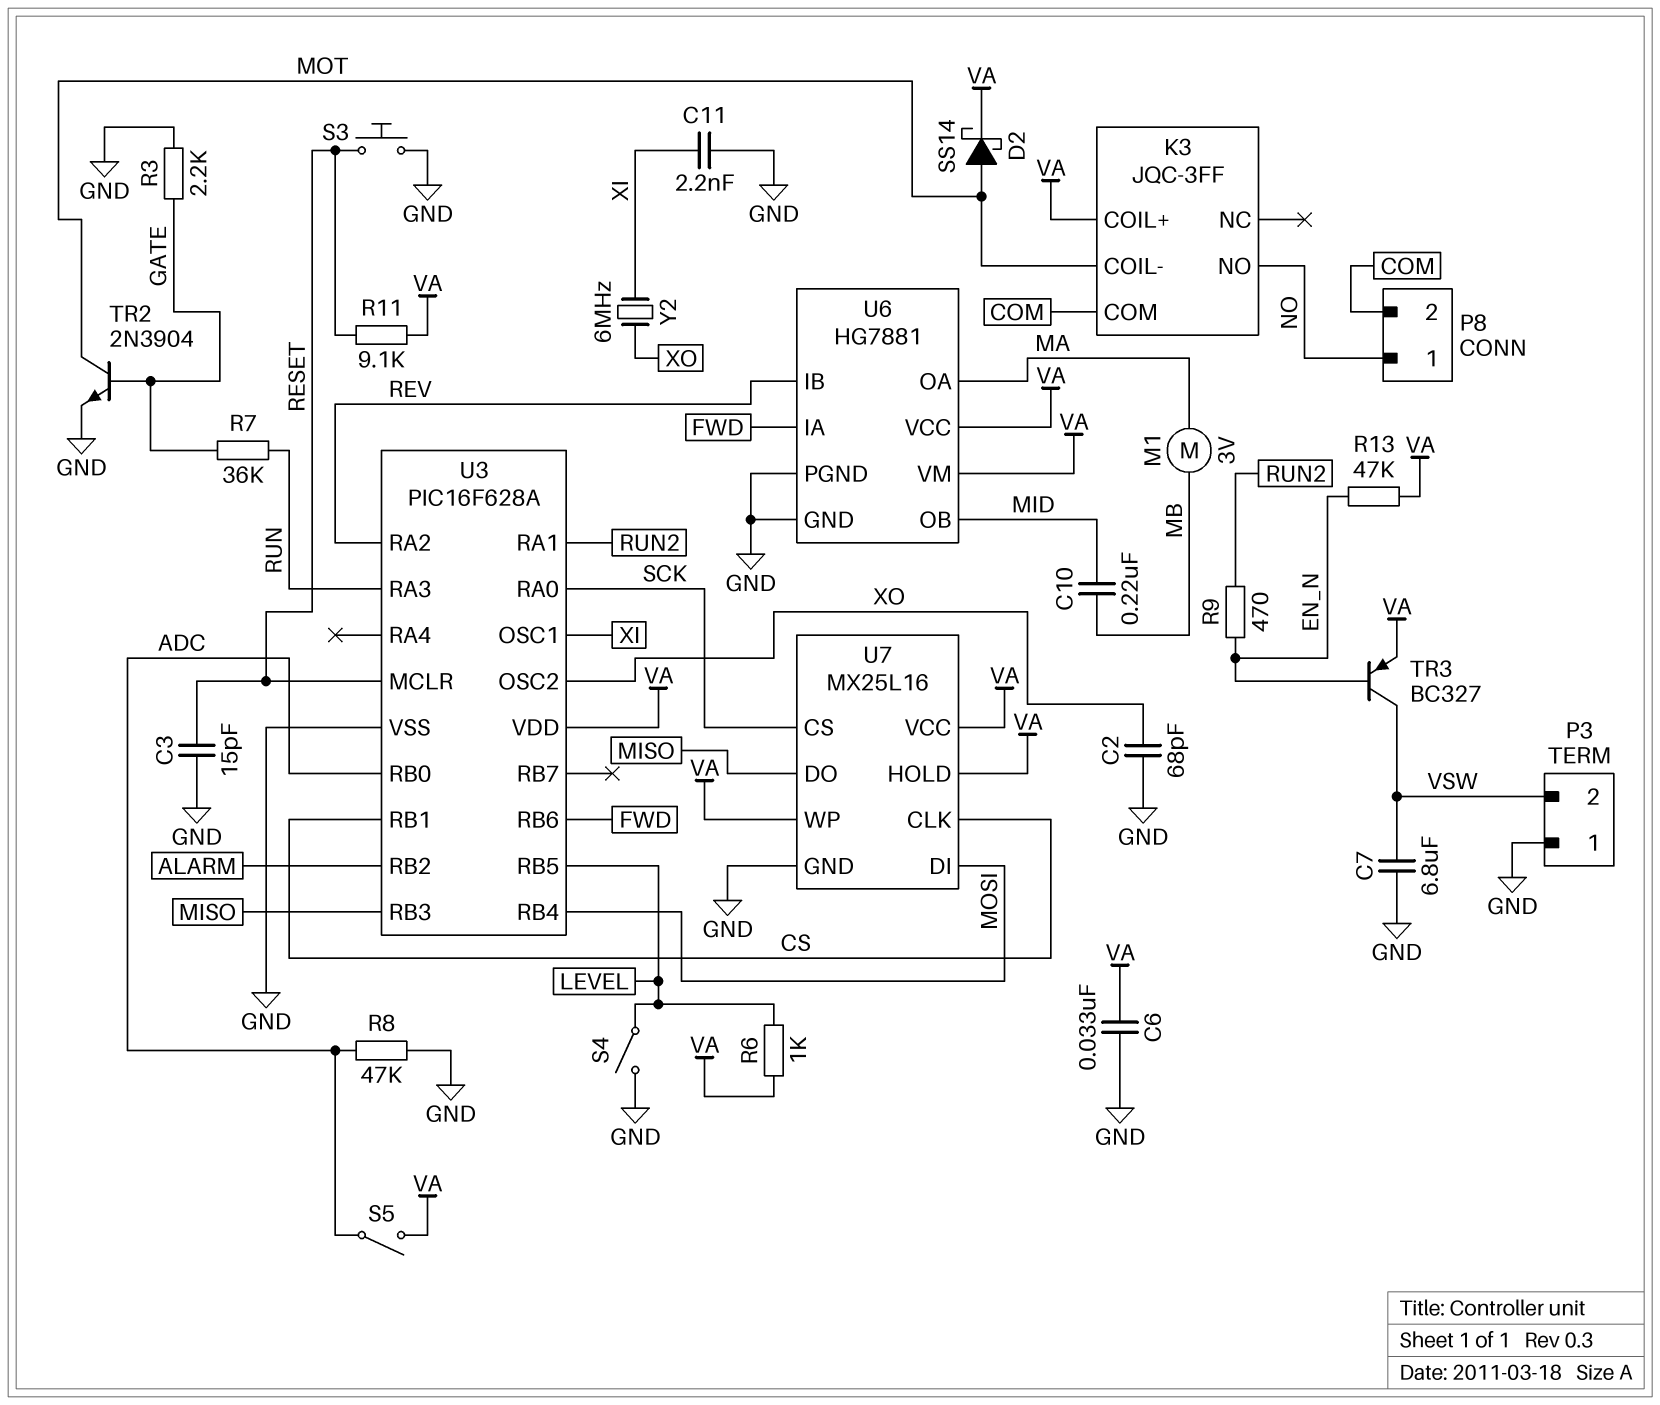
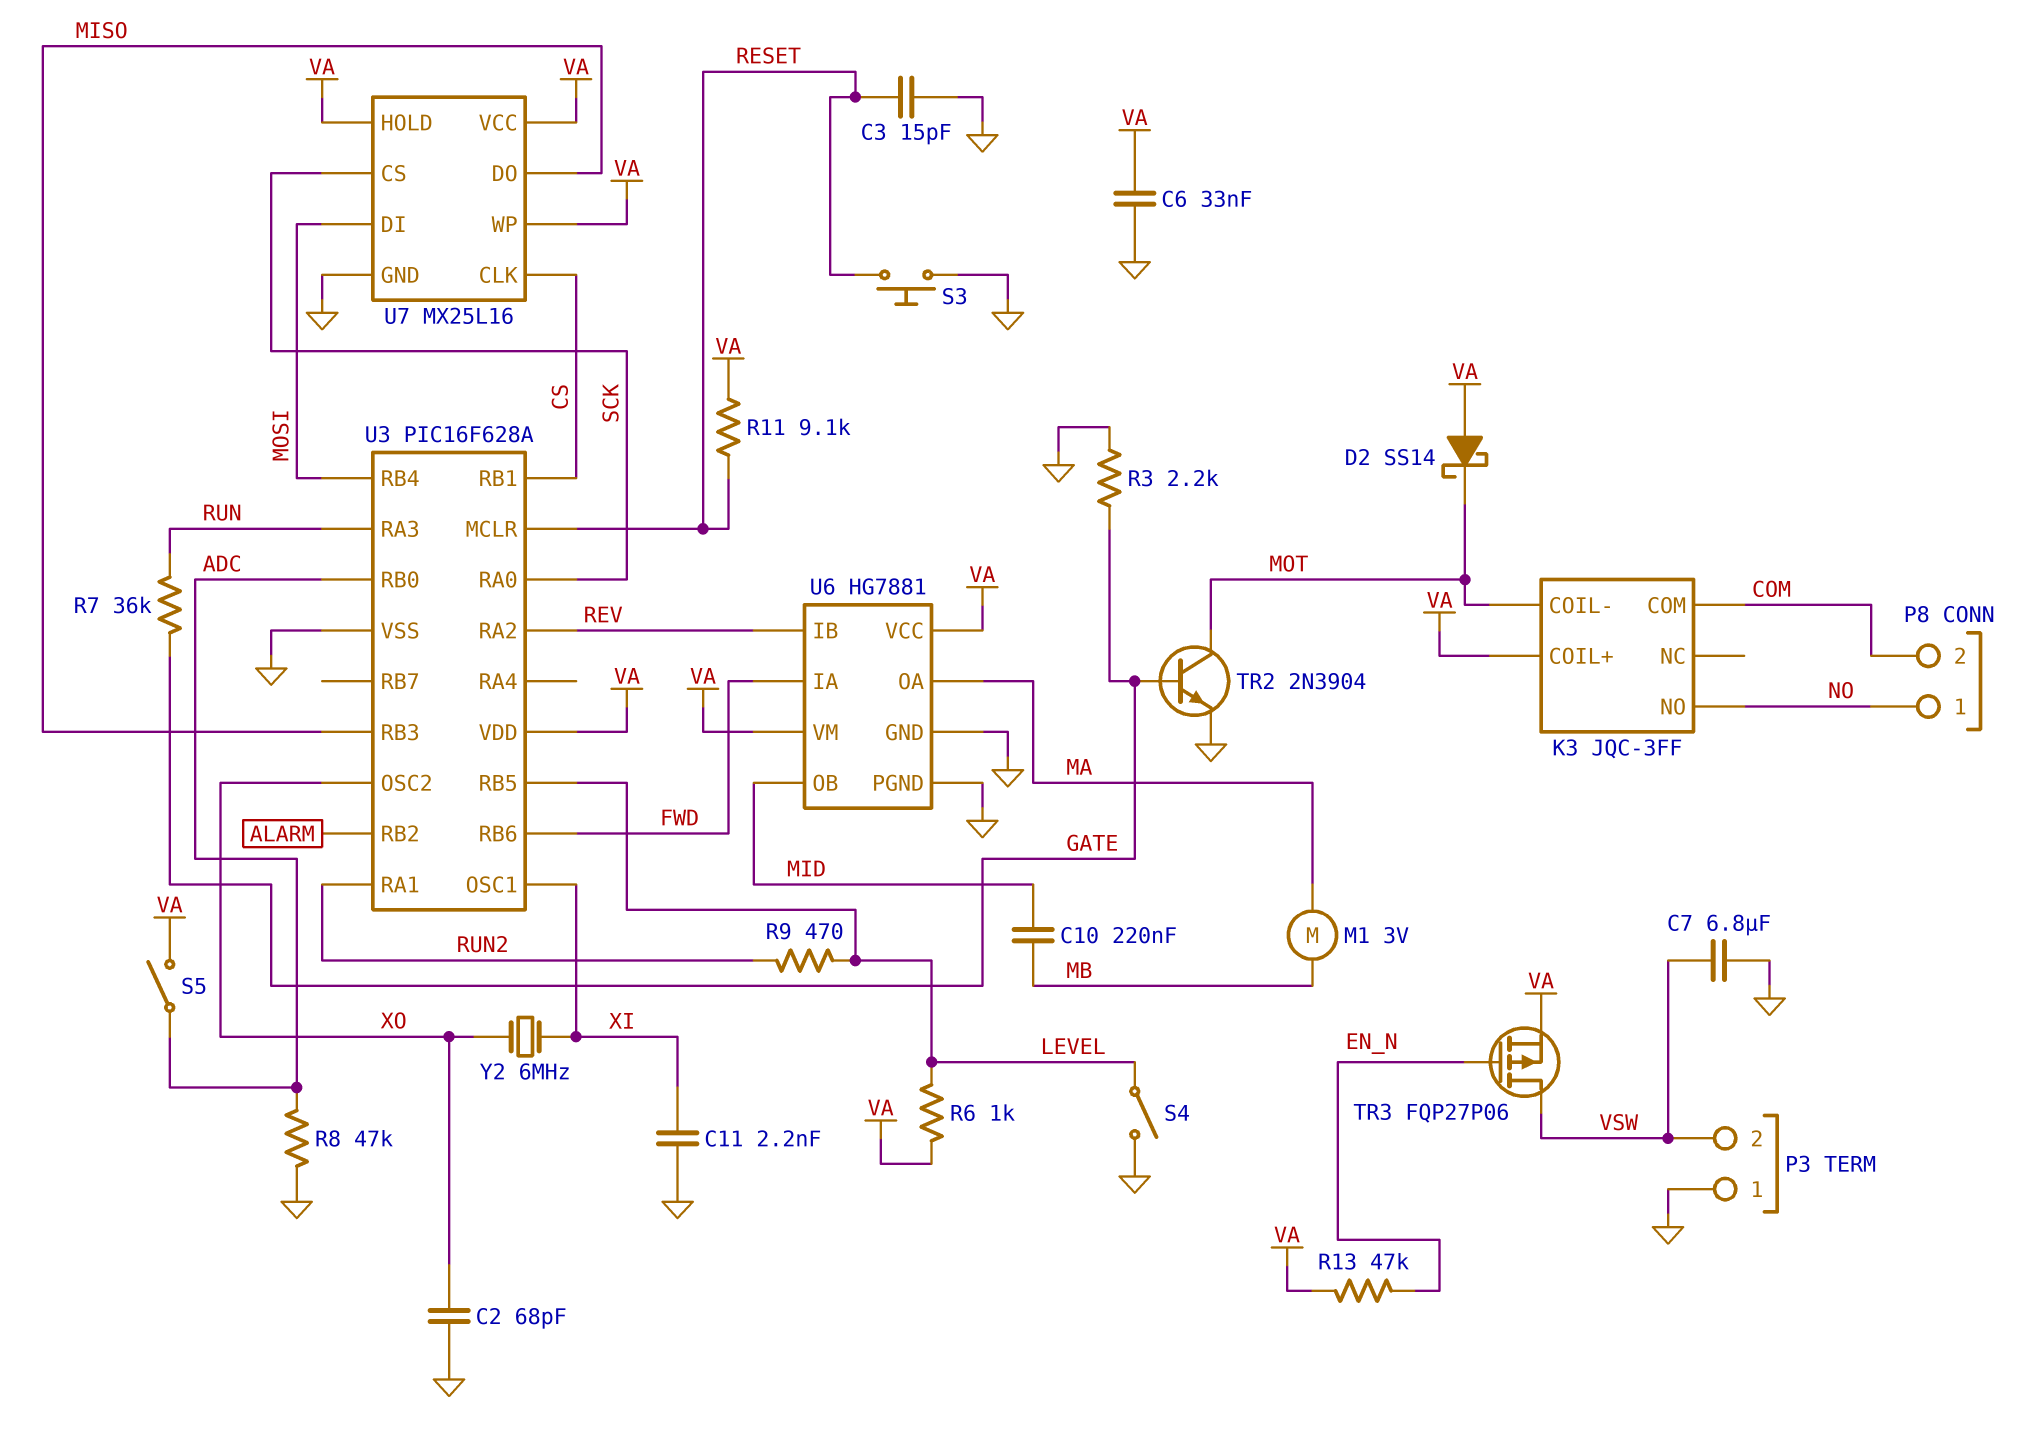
D2: schottky SS14 (A MOT, K VA) -> schottky SS14 (A VA, K MOT)
R9: 470 (EN_N, RUN2) -> 470 (LEVEL, RUN2)
TR3: PNP BC327 (B EN_N, C VSW, E VA) -> PMOS FQP27P06 (G EN_N, D VSW, S VA)

